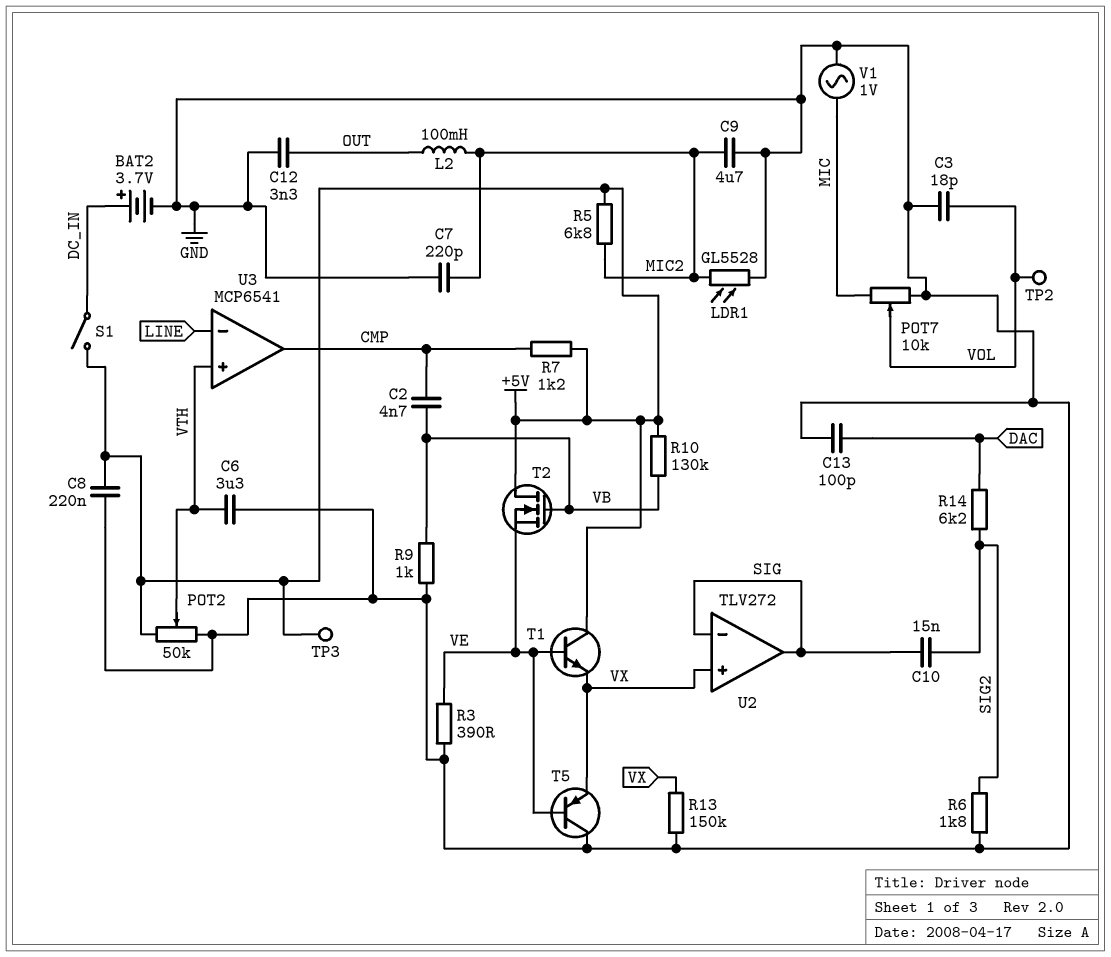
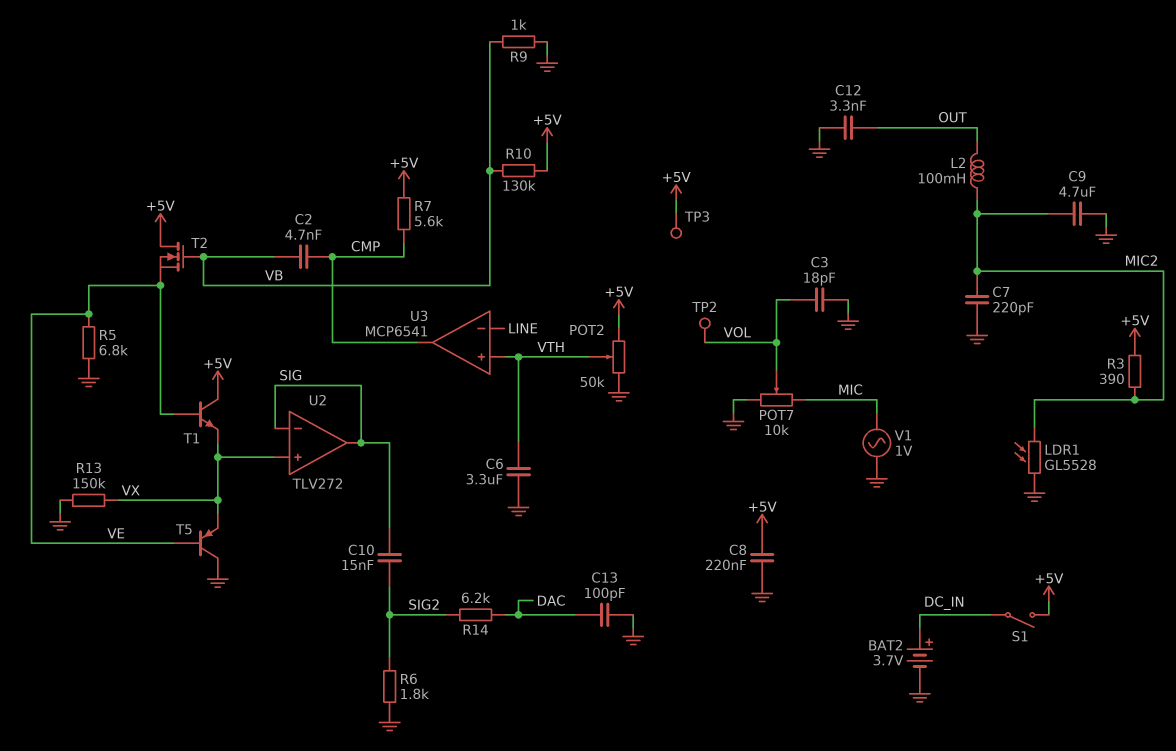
R3: 390 (GND, VE) -> 390 (+5V, MIC2)
R5: 6.8k (+5V, MIC2) -> 6.8k (GND, VE)
R7: 1.2k (+5V, CMP) -> 5.6k (+5V, CMP)

